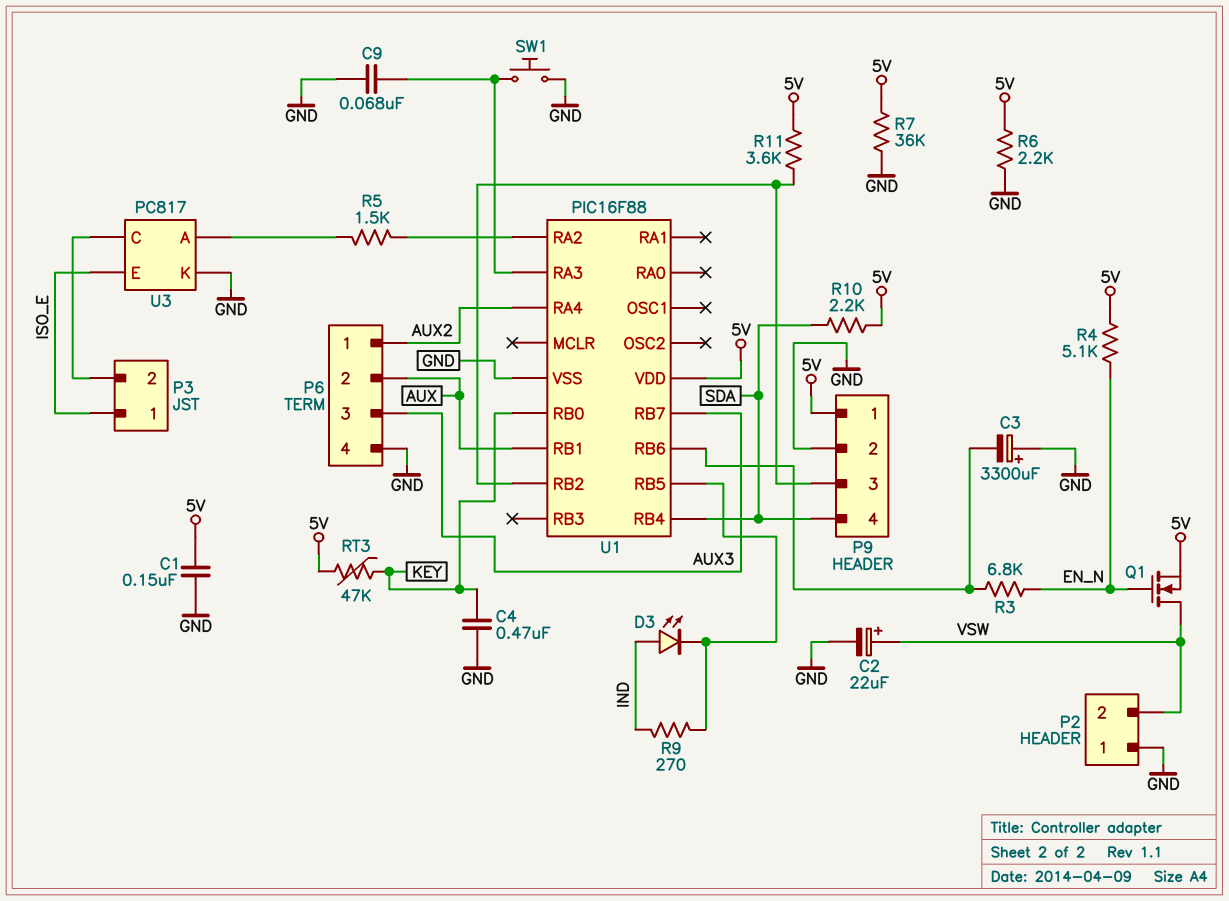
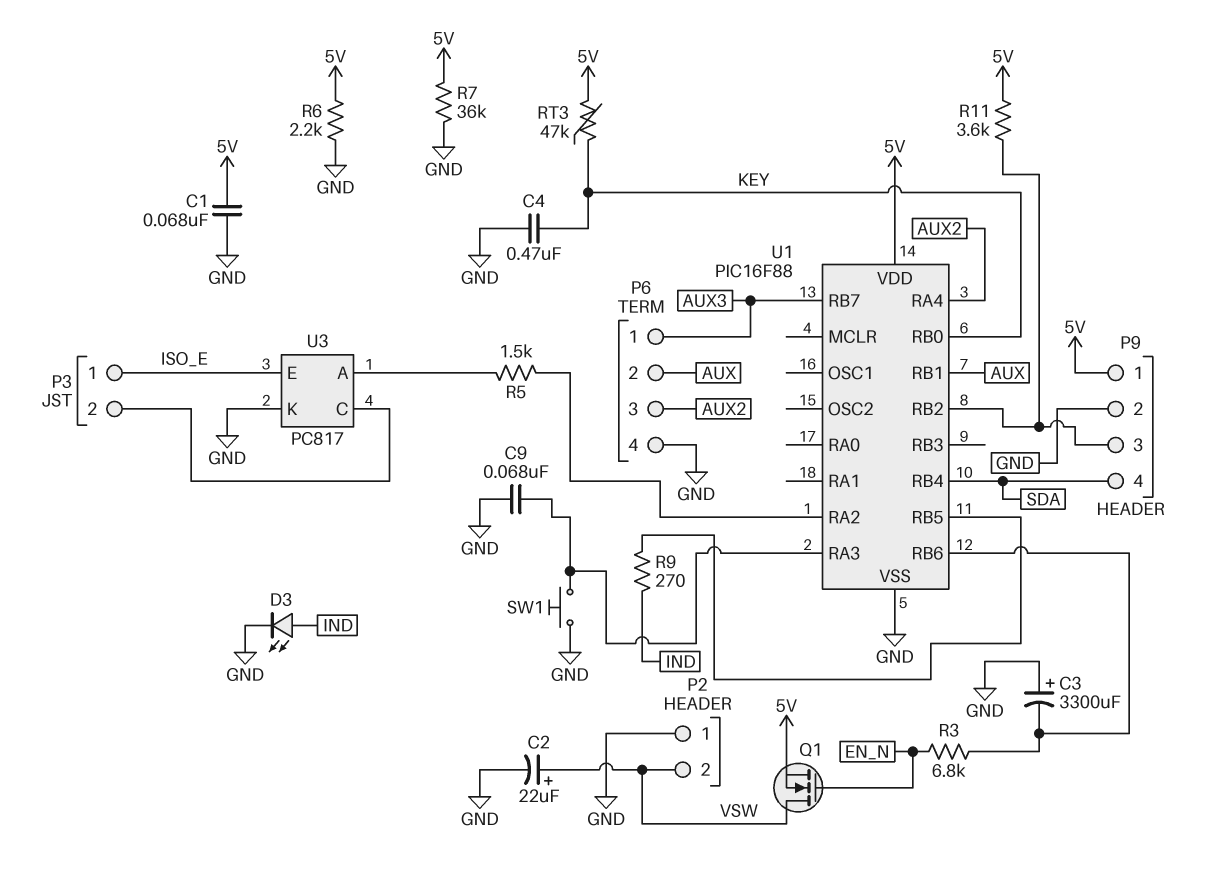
C1: 150nF (5V, GND) -> 68nF (5V, GND)
D3: LED (A IND, K U1/RB5) -> LED (A IND, K GND)
P6 pin 1: AUX2 -> AUX3
P6 pin 3: AUX3 -> AUX2
R4: 5.1k (5V, EN_N) -> none
R10: 2.2k (5V, SDA) -> none

